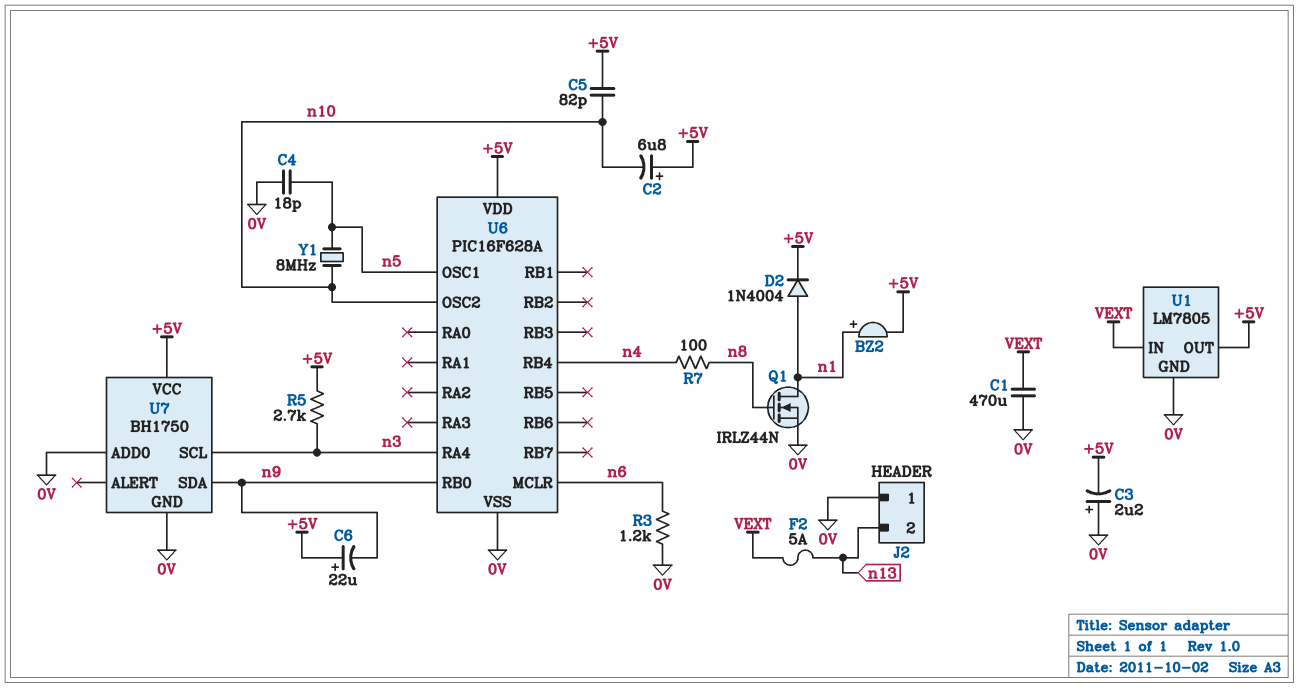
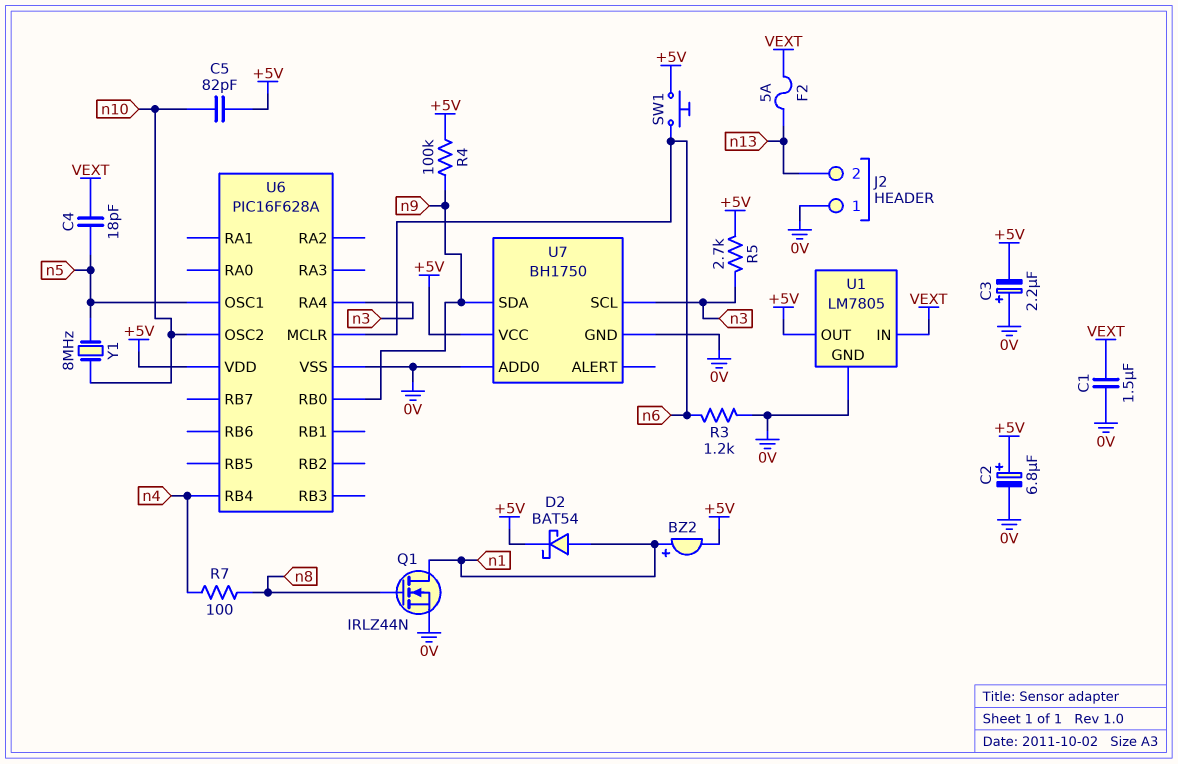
C1: 470uF (0V, VEXT) -> 1.5uF (0V, VEXT)
C2: 6.8uF (plus +5V, minus n10) -> 6.8uF (plus +5V, minus 0V)
C4: 18pF (0V, n5) -> 18pF (VEXT, n5)
C6: 22uF (plus +5V, minus n9) -> none
D2: diode 1N4004 (A n1, K +5V) -> schottky BAT54 (A n1, K +5V)
R4: none -> 100k (+5V, n9)
SW1: none -> button (+5V, n6)

